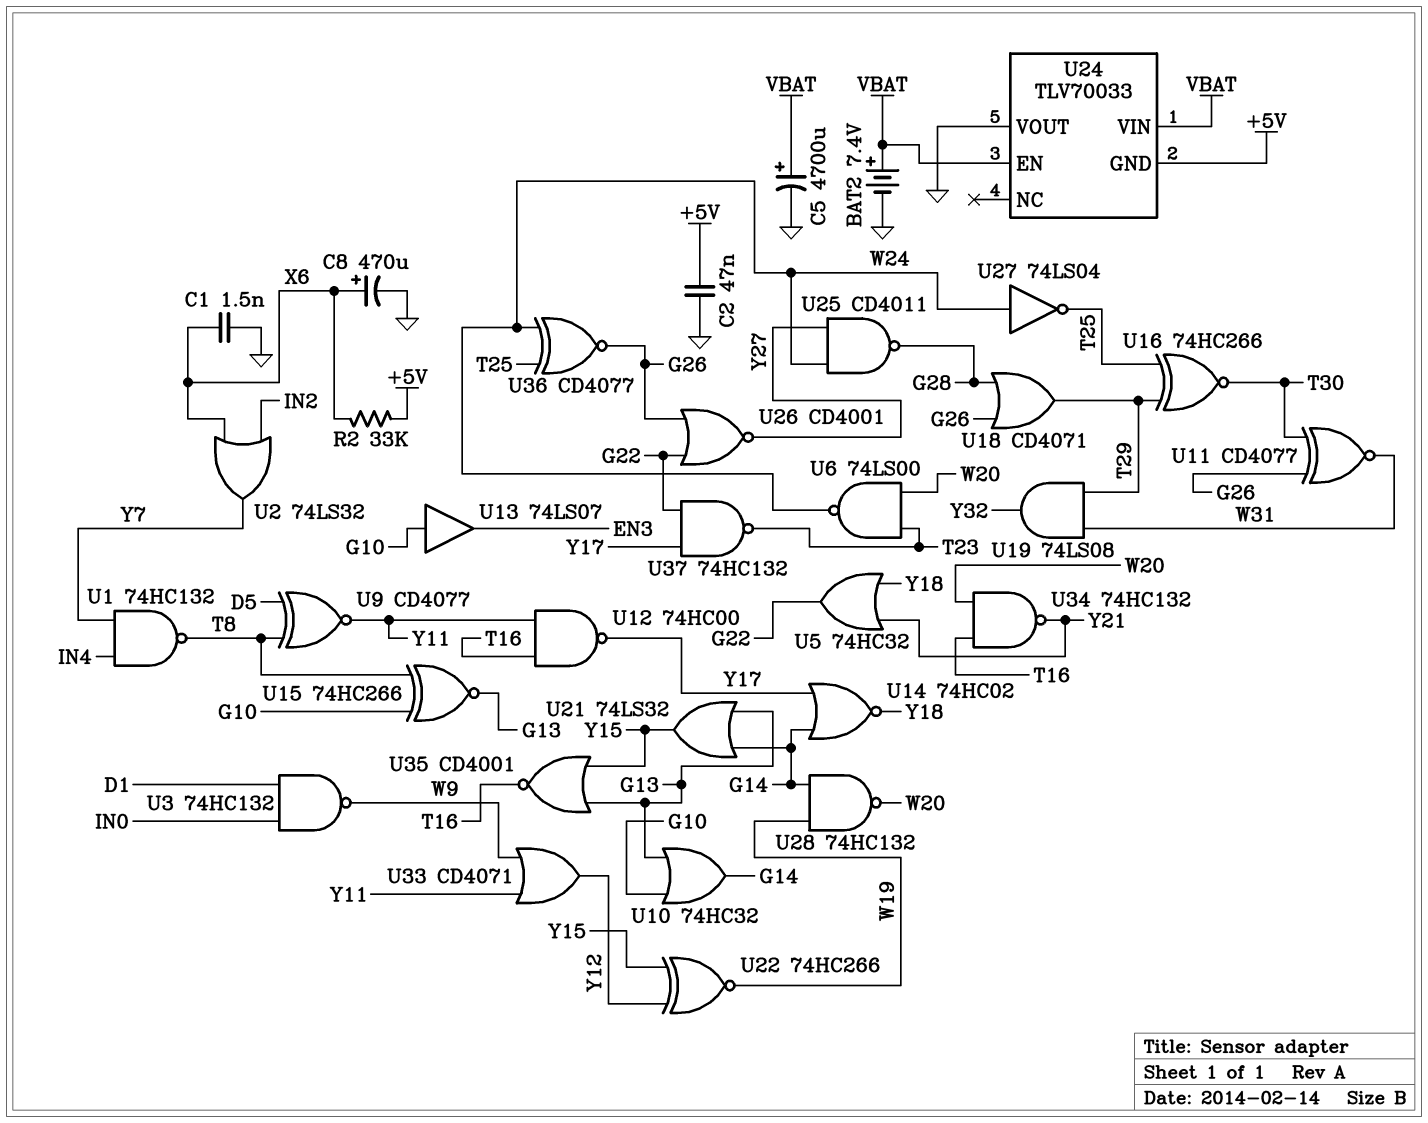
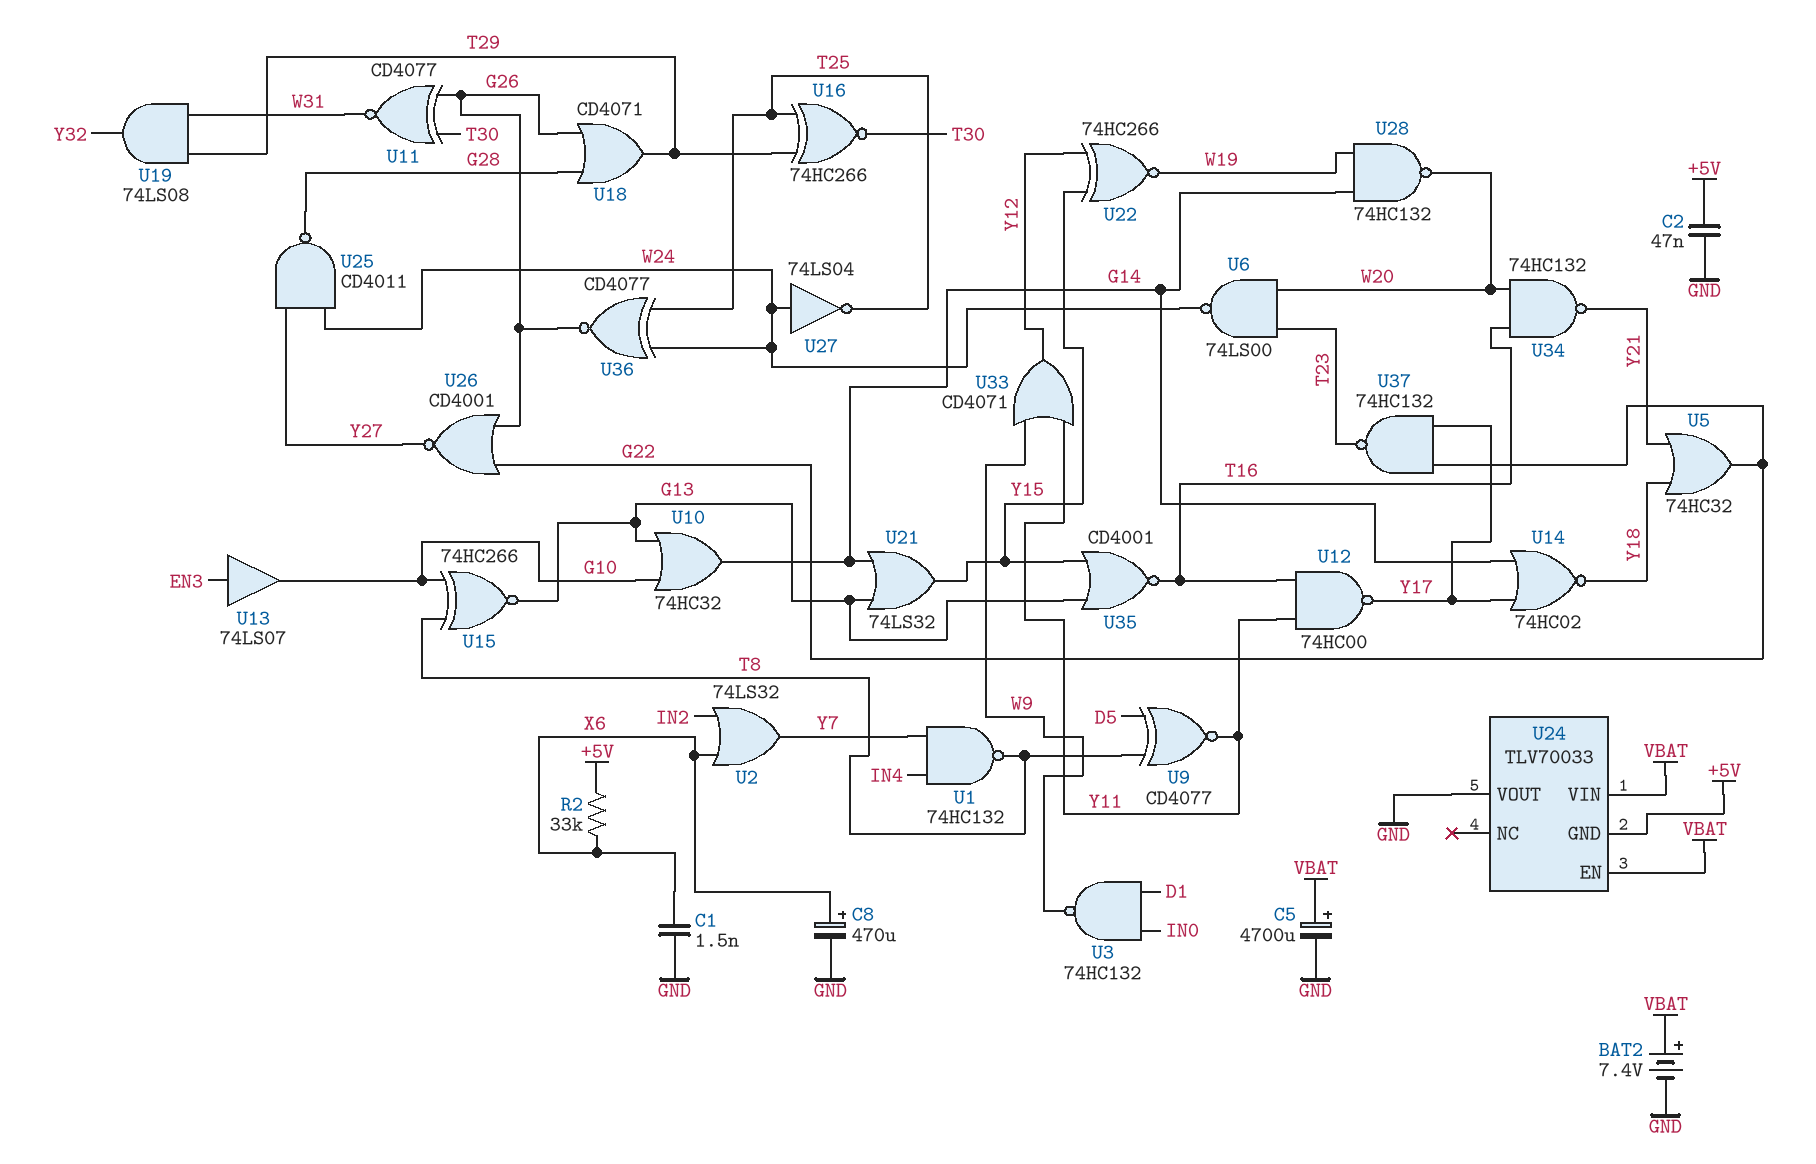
U13: buffer 74LS07 (in G10, out EN3) -> buffer 74LS07 (in EN3, out G10)

